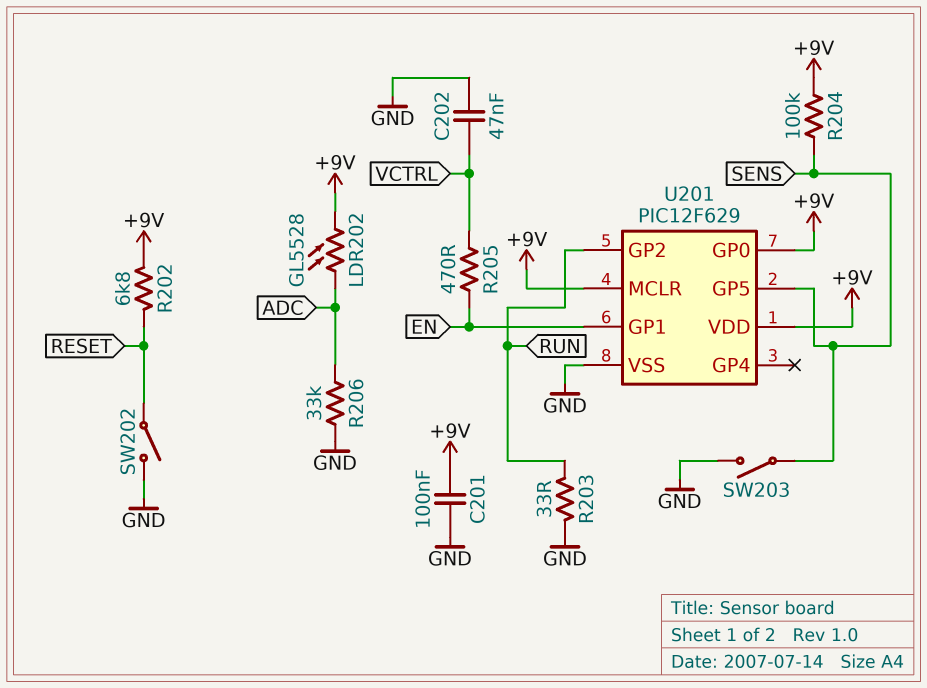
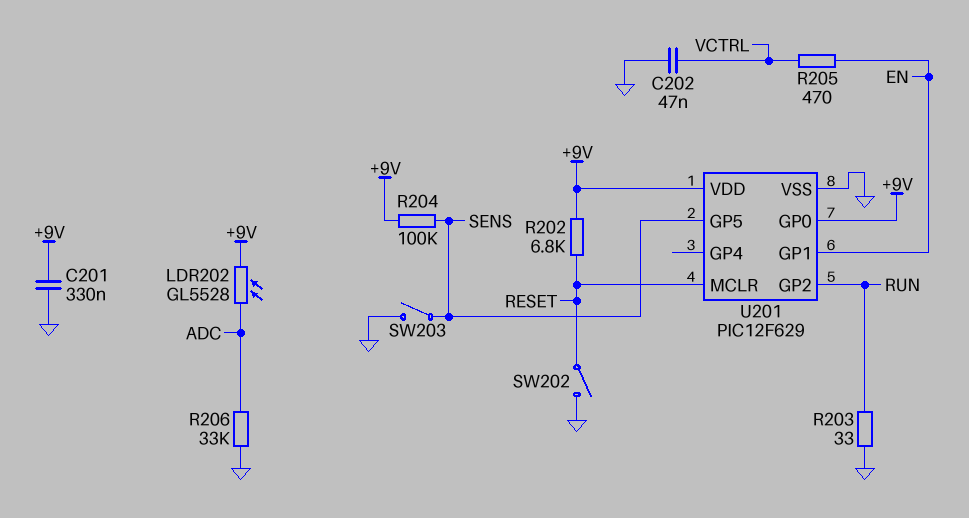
C201: 100nF (+9V, GND) -> 330nF (+9V, GND)
U201 pin MCLR: +9V -> RESET

